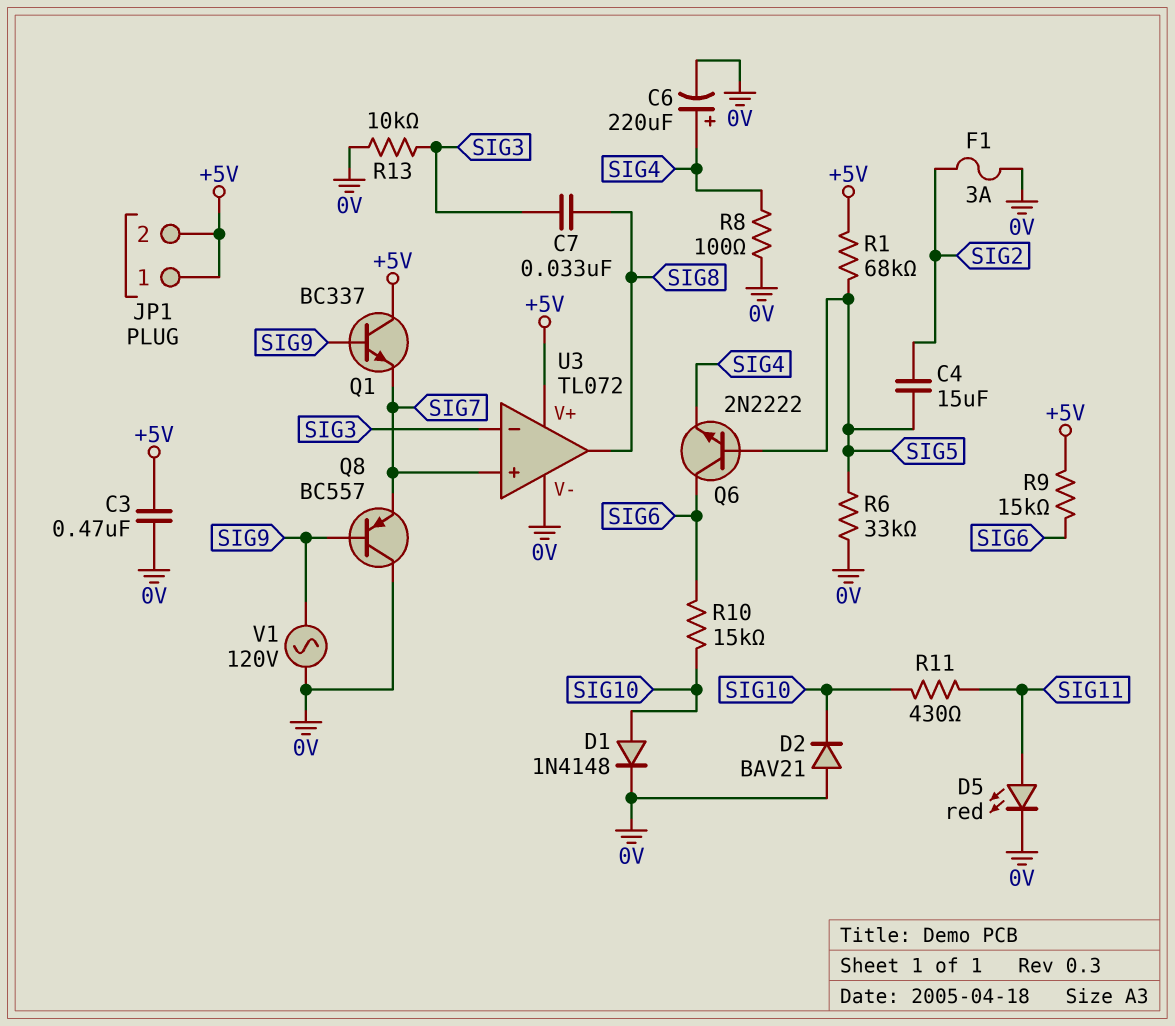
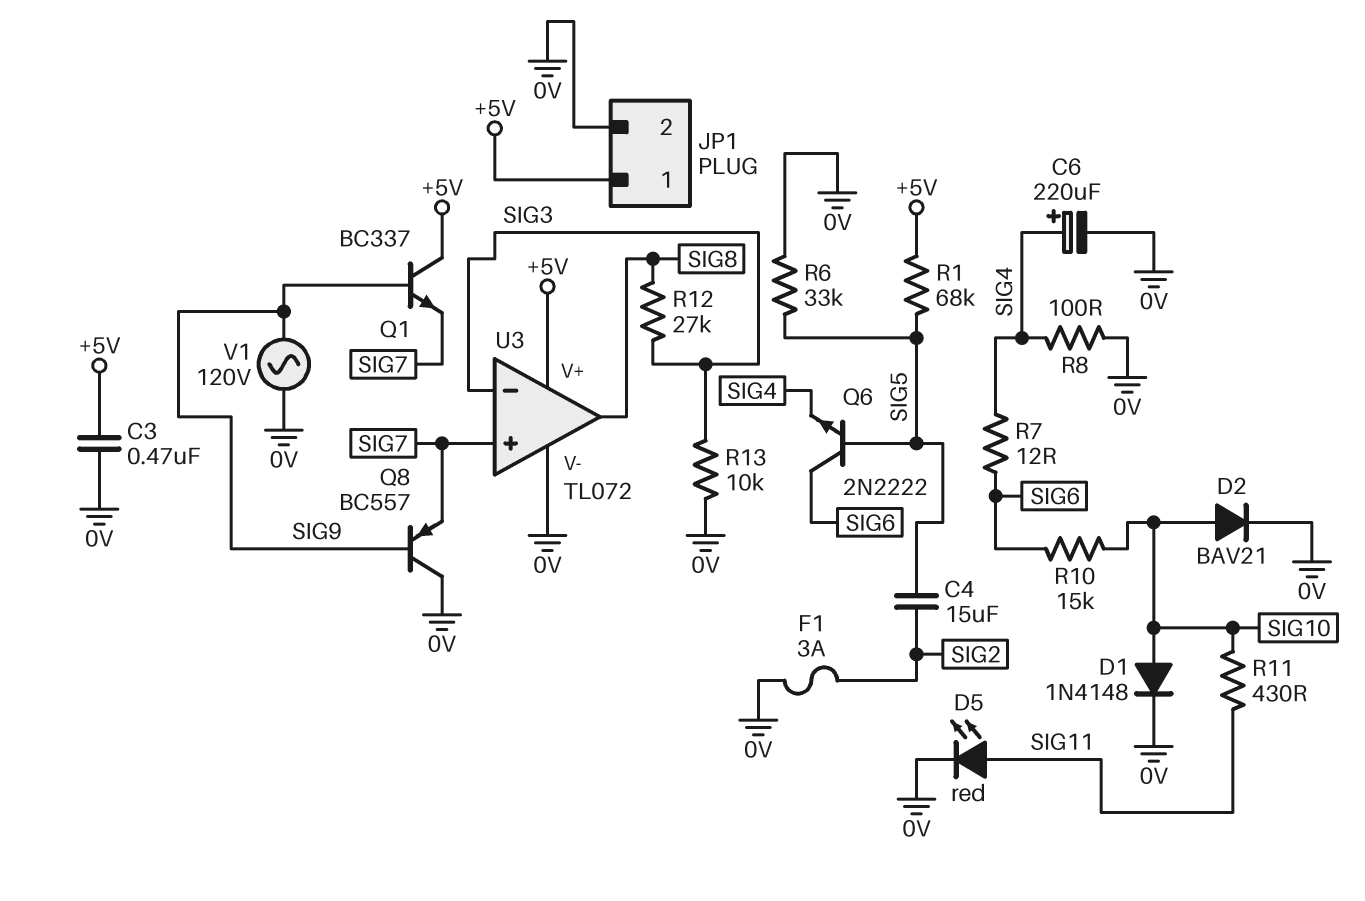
C7: 33nF (SIG3, SIG8) -> none
D2: diode BAV21 (A 0V, K SIG10) -> diode BAV21 (A SIG10, K 0V)
JP1 pin 2: +5V -> 0V
R7: none -> 12 (SIG4, SIG6)
R9: 15k (+5V, SIG6) -> none
R12: none -> 27k (SIG3, SIG8)

